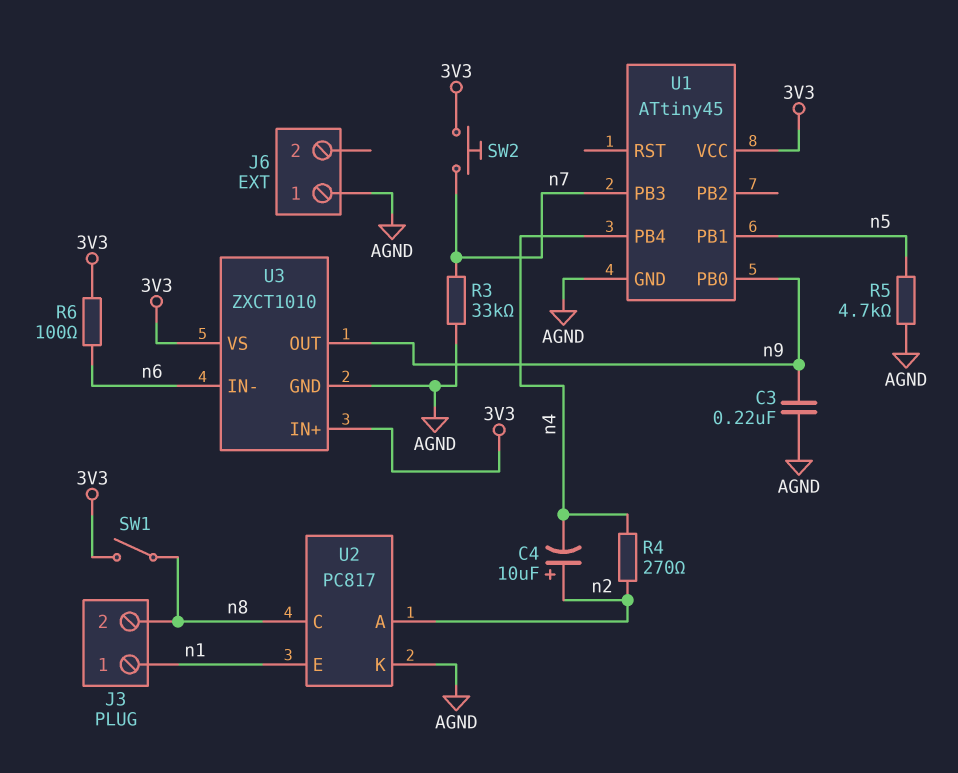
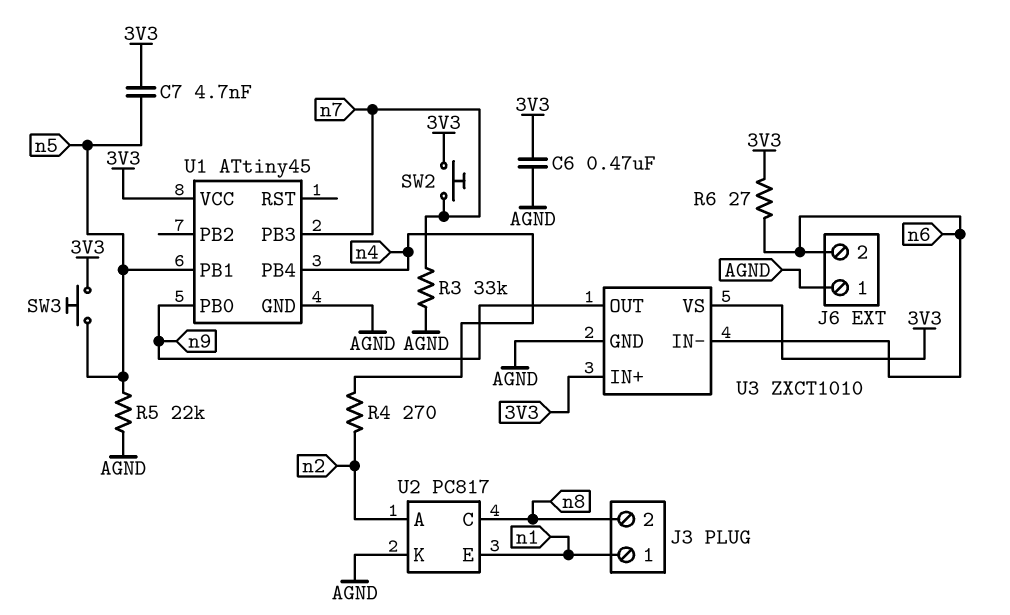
C3: 220nF (AGND, n9) -> none
C4: 10uF (plus n2, minus n4) -> none
C6: none -> 470nF (3V3, AGND)
C7: none -> 4.7nF (3V3, n5)
J6 pin 2: none -> n6
R5: 4.7k (AGND, n5) -> 22k (AGND, n5)
R6: 100 (3V3, n6) -> 27 (3V3, n6)
SW1: switch (3V3, n8) -> none
SW3: none -> button (3V3, n5)

